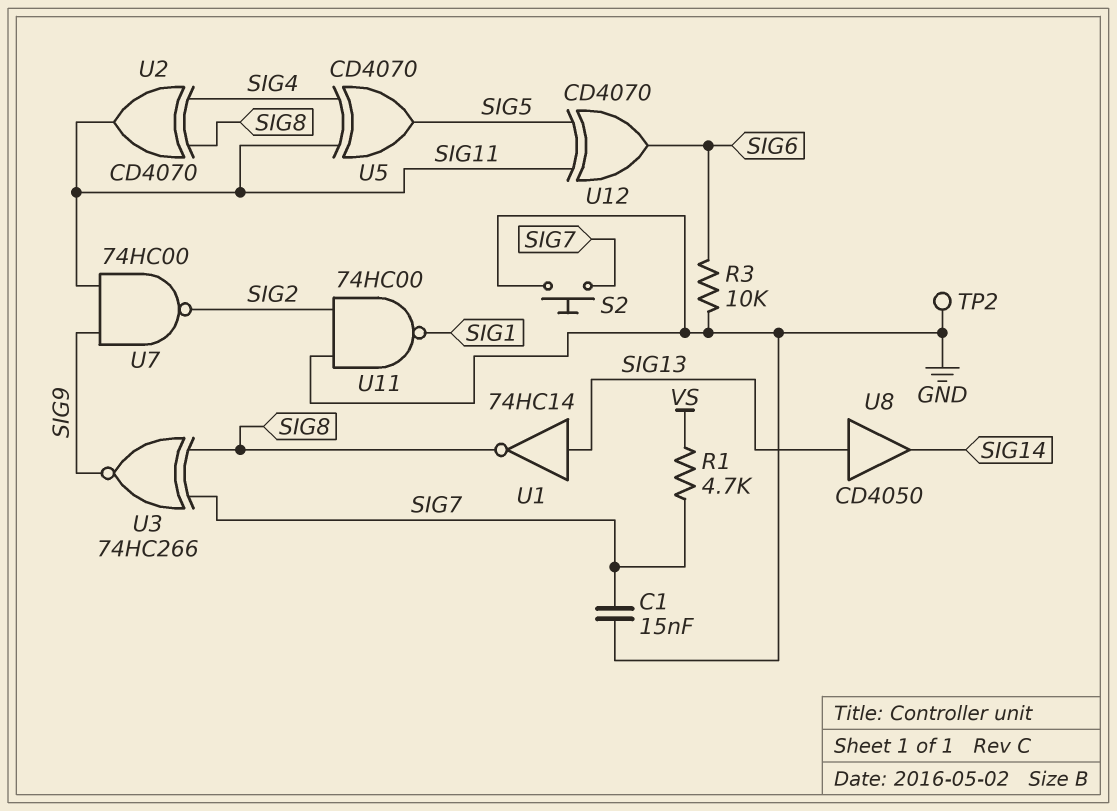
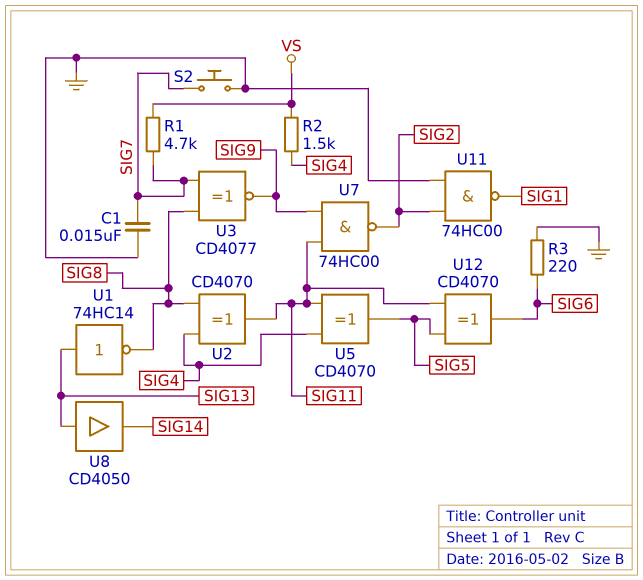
R2: none -> 1.5k (SIG4, VS)
R3: 10k (GND, SIG6) -> 220 (GND, SIG6)
TP2: test point (GND) -> none
U3: XNOR 74HC266 (in SIG7, in SIG8, out SIG9) -> XNOR CD4077 (in SIG7, in SIG8, out SIG9)

